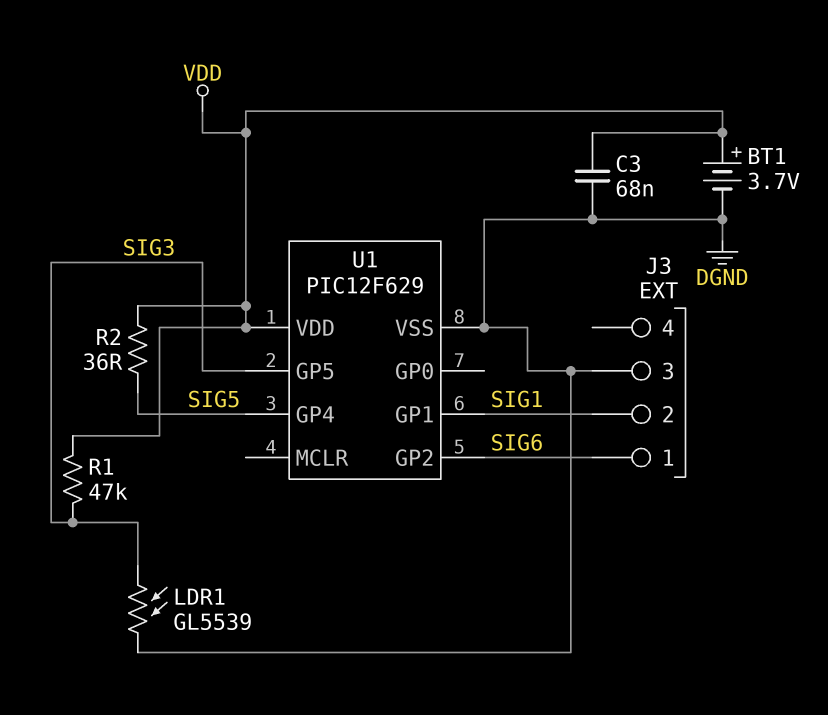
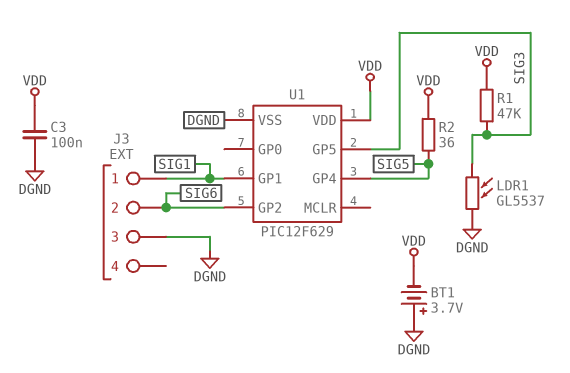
BT1: 3.7V (plus VDD, minus DGND) -> 3.7V (plus DGND, minus VDD)
C3: 68nF (DGND, VDD) -> 100nF (DGND, VDD)
J3 pin 1: SIG6 -> SIG1
J3 pin 2: SIG1 -> SIG6
LDR1: GL5539 (DGND, SIG3) -> GL5537 (DGND, SIG3)

